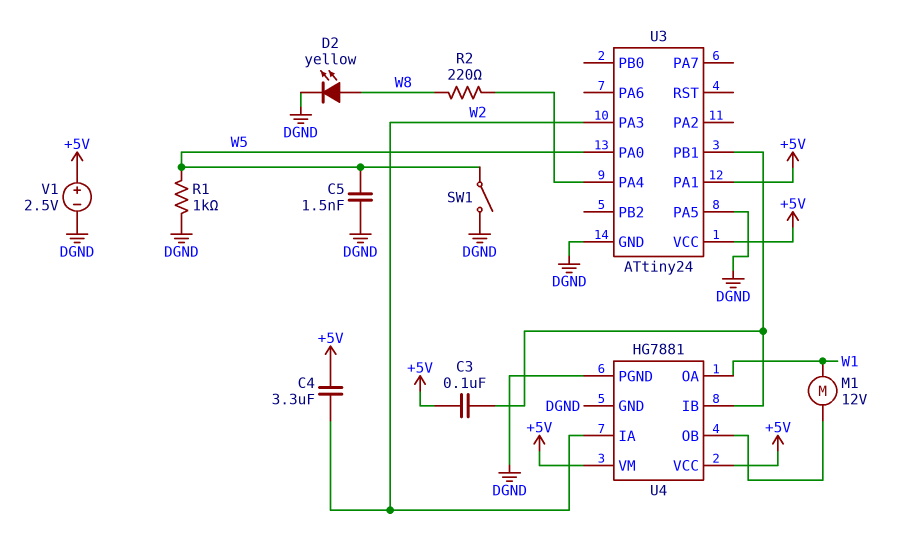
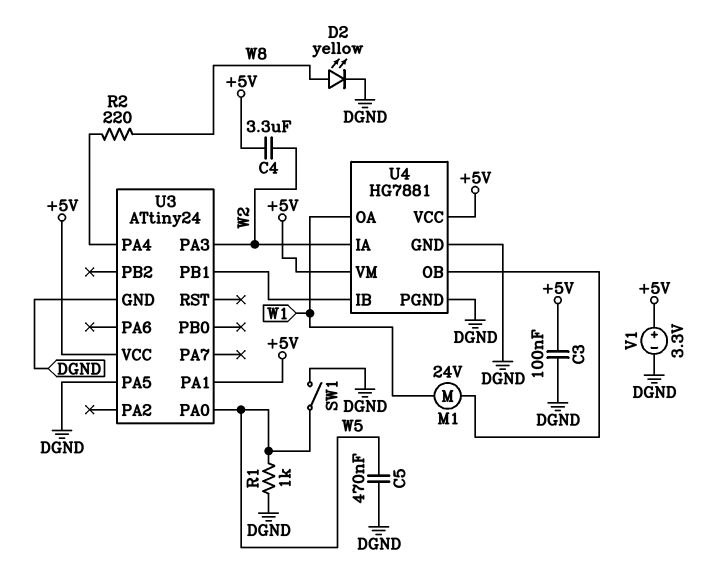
C3: 100nF (+5V, U3/PB1) -> 100nF (+5V, DGND)
C5: 1.5nF (DGND, W5) -> 470nF (DGND, W5)
M1: motor 12V (U4/OB, W1) -> motor 24V (U4/OB, W1)
V1: 2.5V (plus +5V, minus DGND) -> 3.3V (plus +5V, minus DGND)

